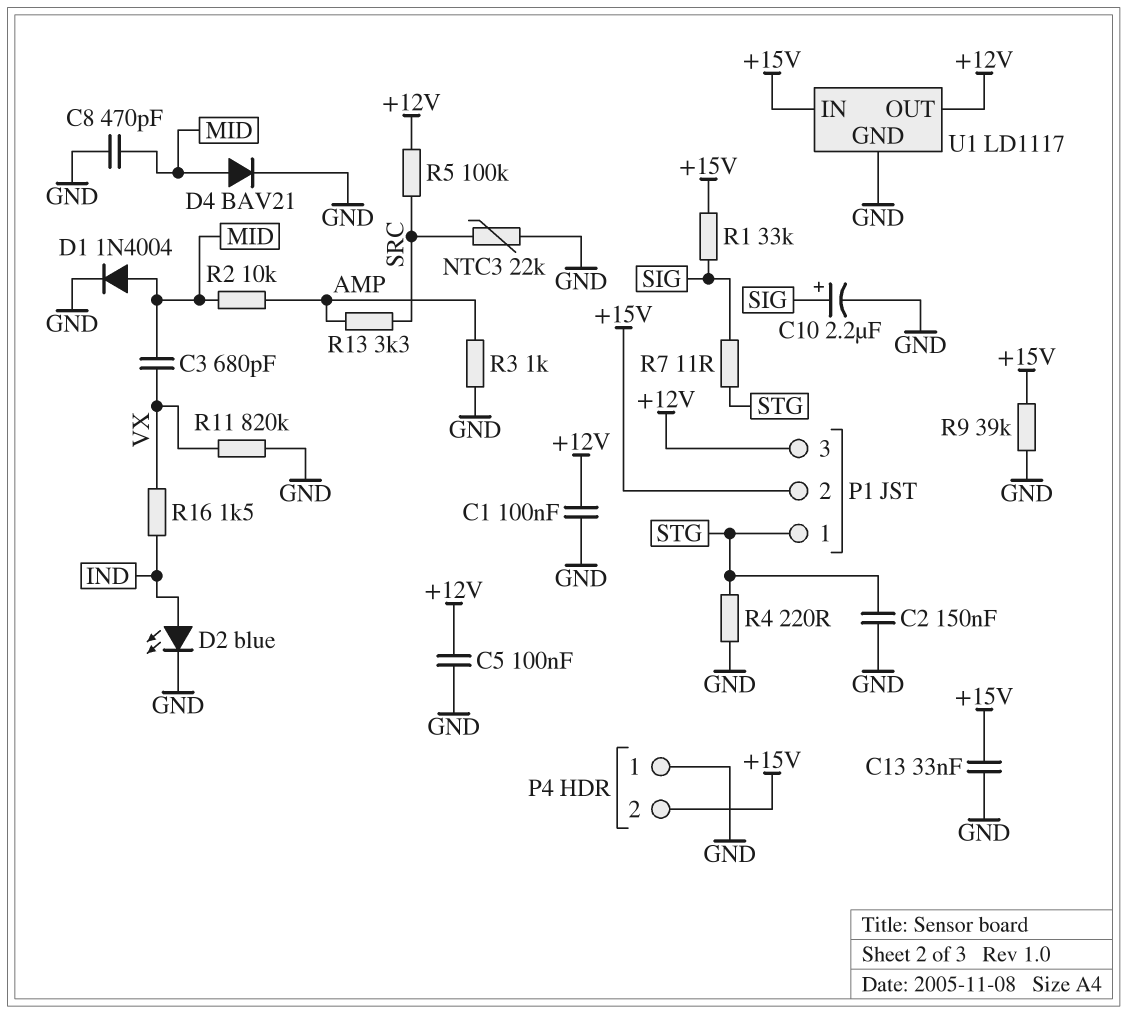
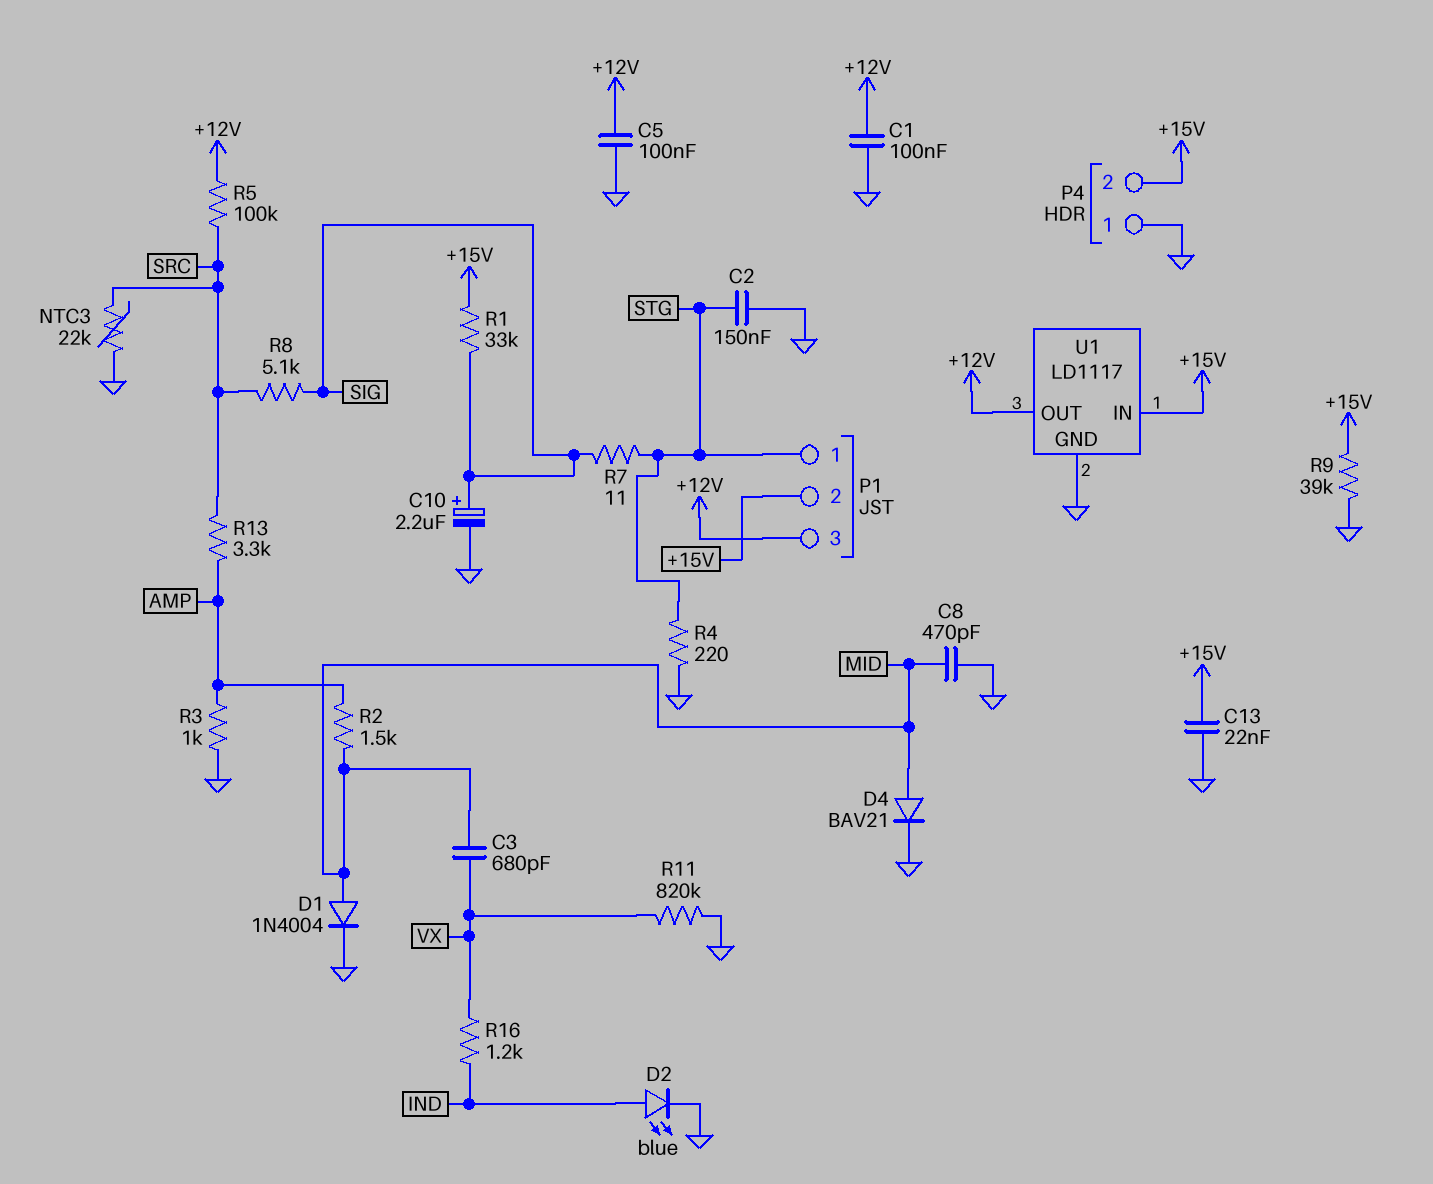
C13: 33nF (+15V, GND) -> 22nF (+15V, GND)
R2: 10k (AMP, MID) -> 1.5k (AMP, MID)
R8: none -> 5.1k (SIG, SRC)
R16: 1.5k (IND, VX) -> 1.2k (IND, VX)

